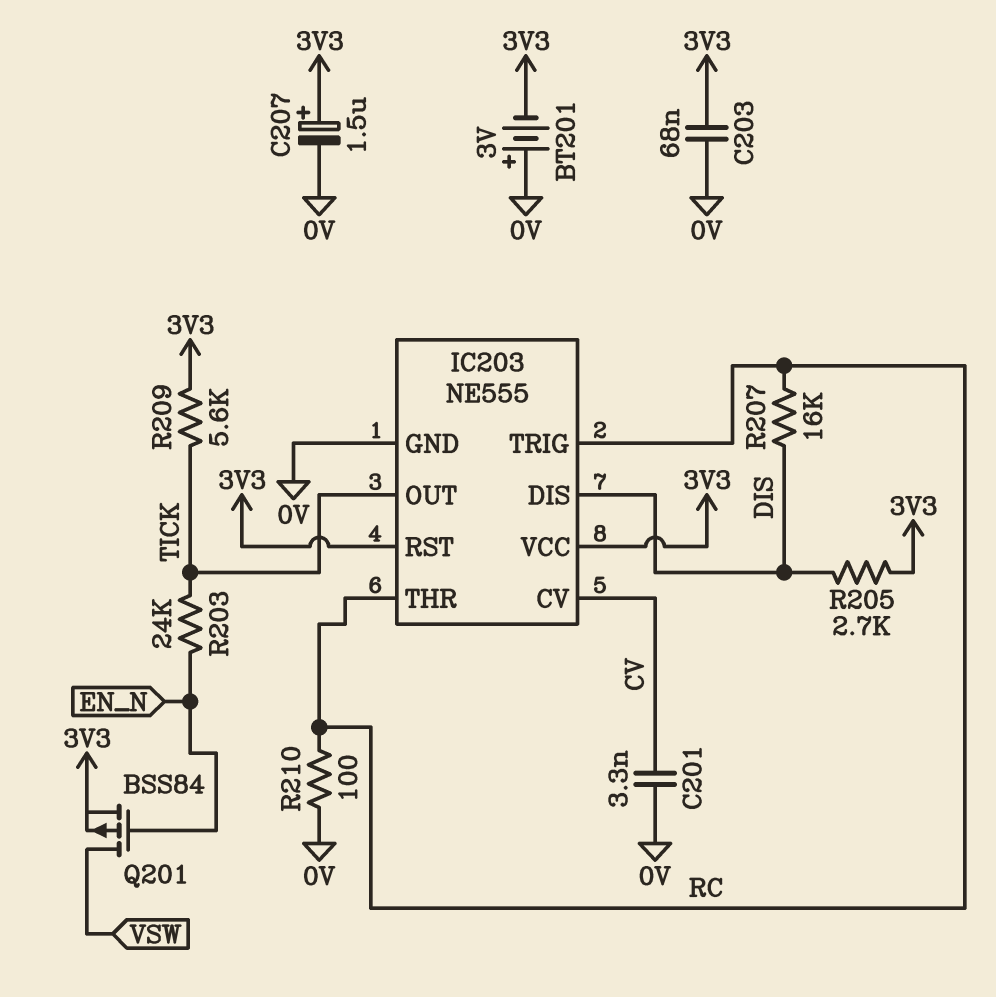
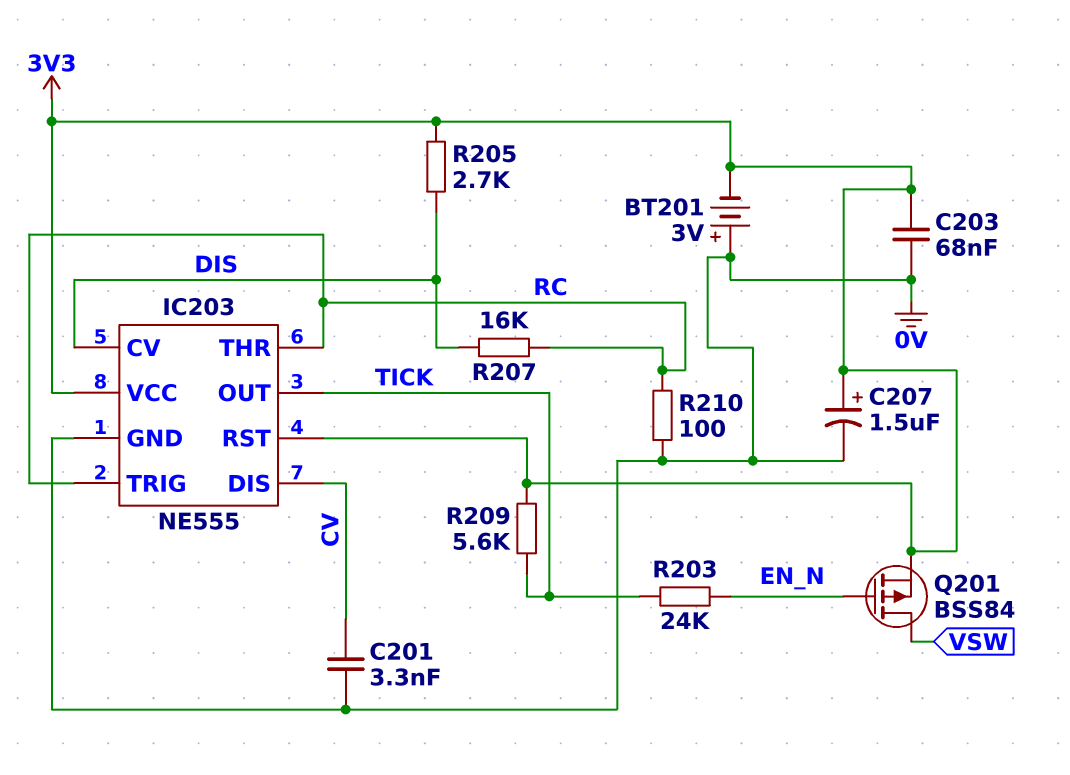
IC203 pin CV: CV -> DIS
IC203 pin DIS: DIS -> CV

